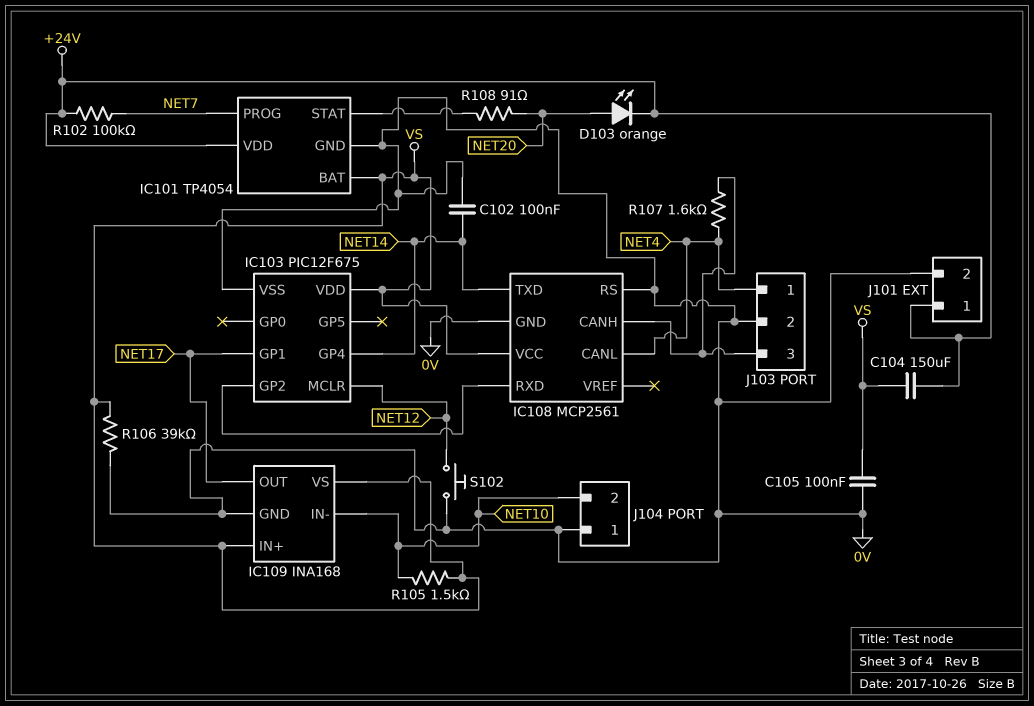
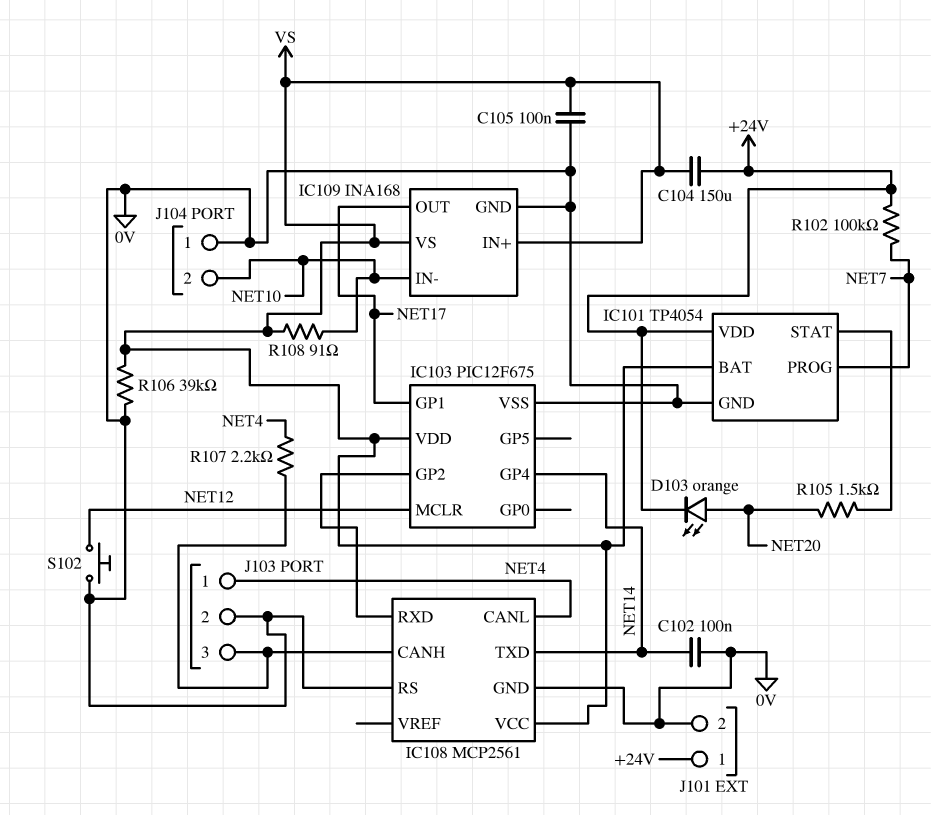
R105: 1.5k (NET10, VS) -> 1.5k (IC101/STAT, NET20)
R107: 1.6k (IC108/CANH, NET4) -> 2.2k (IC108/CANH, NET4)
R108: 91 (IC101/STAT, NET20) -> 91 (NET10, VS)

